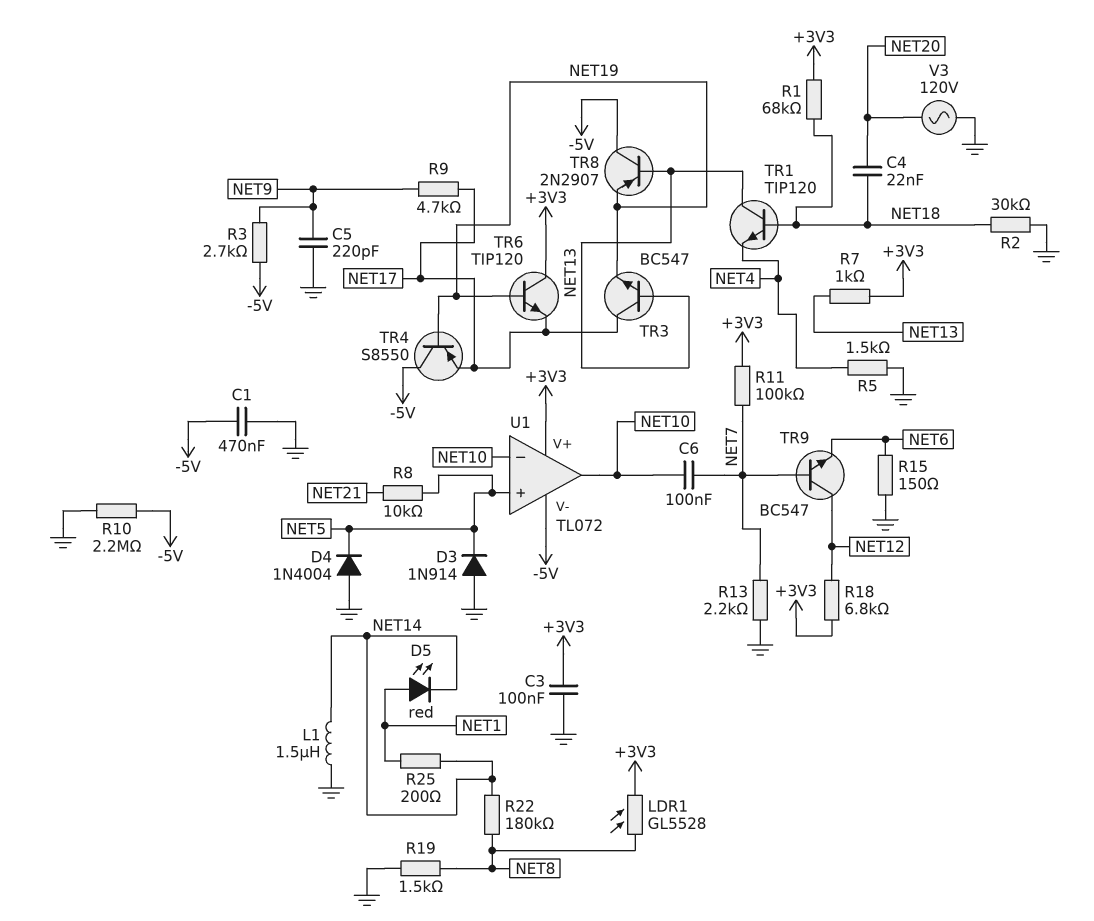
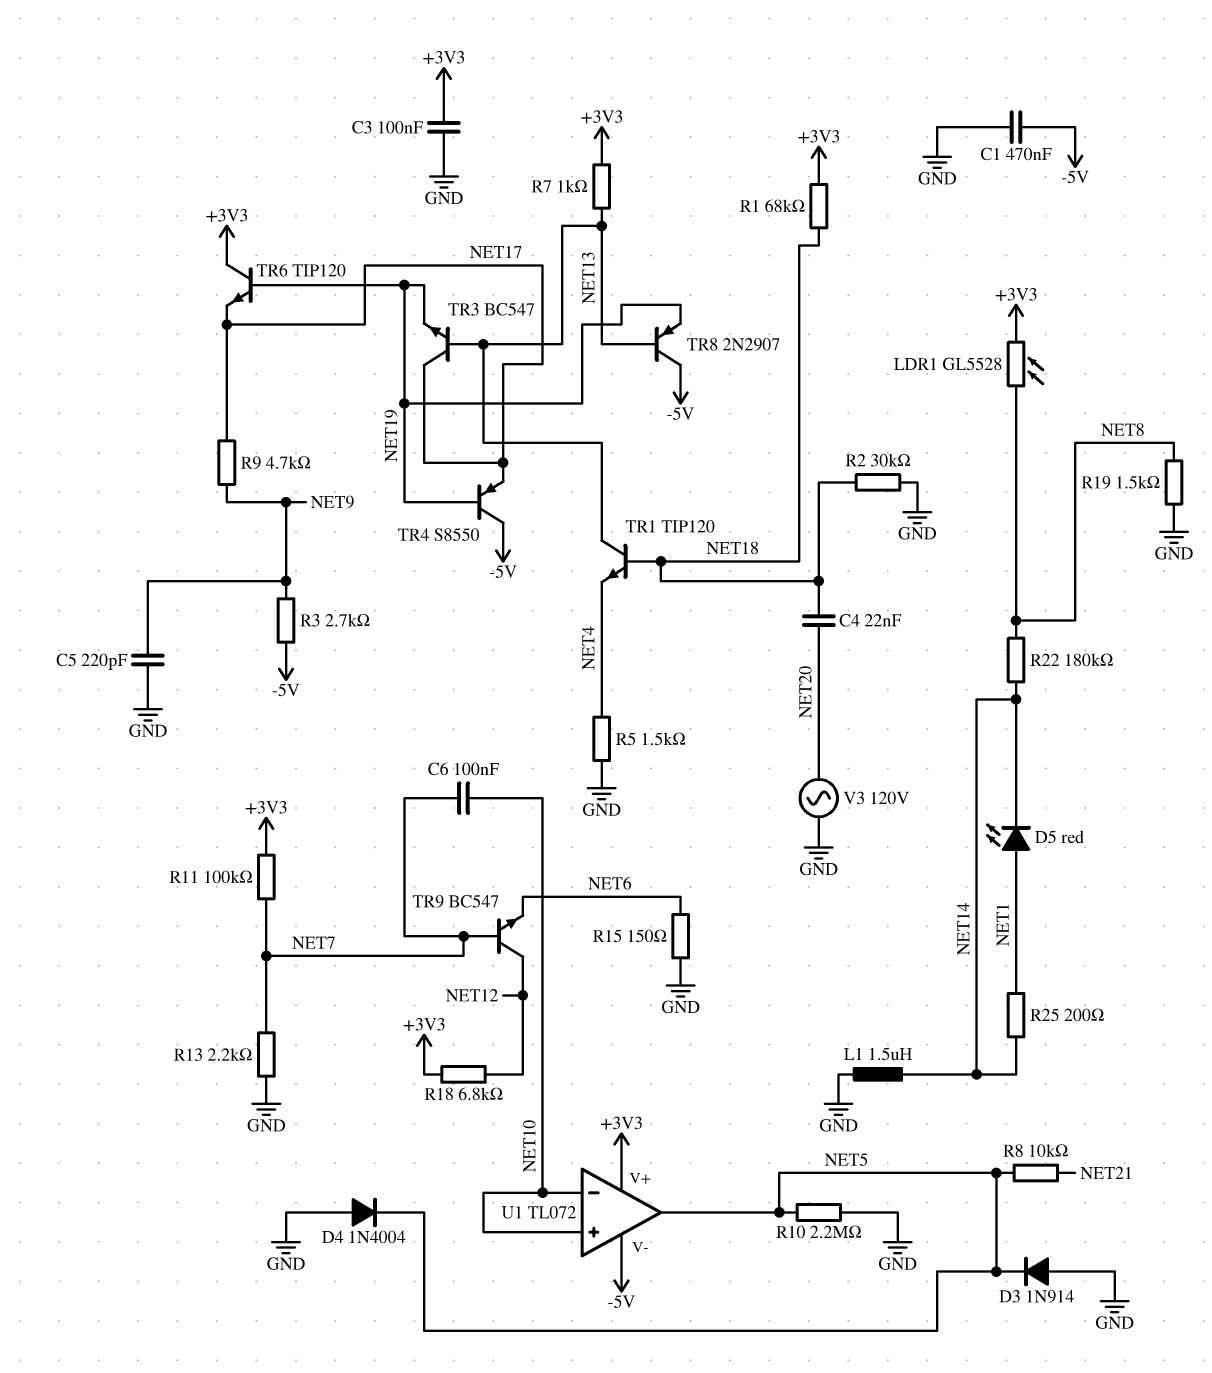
R10: 2.2M (-5V, GND) -> 2.2M (GND, NET5)
U1 pin in+: NET5 -> NET10
U1 pin out: NET10 -> NET5

